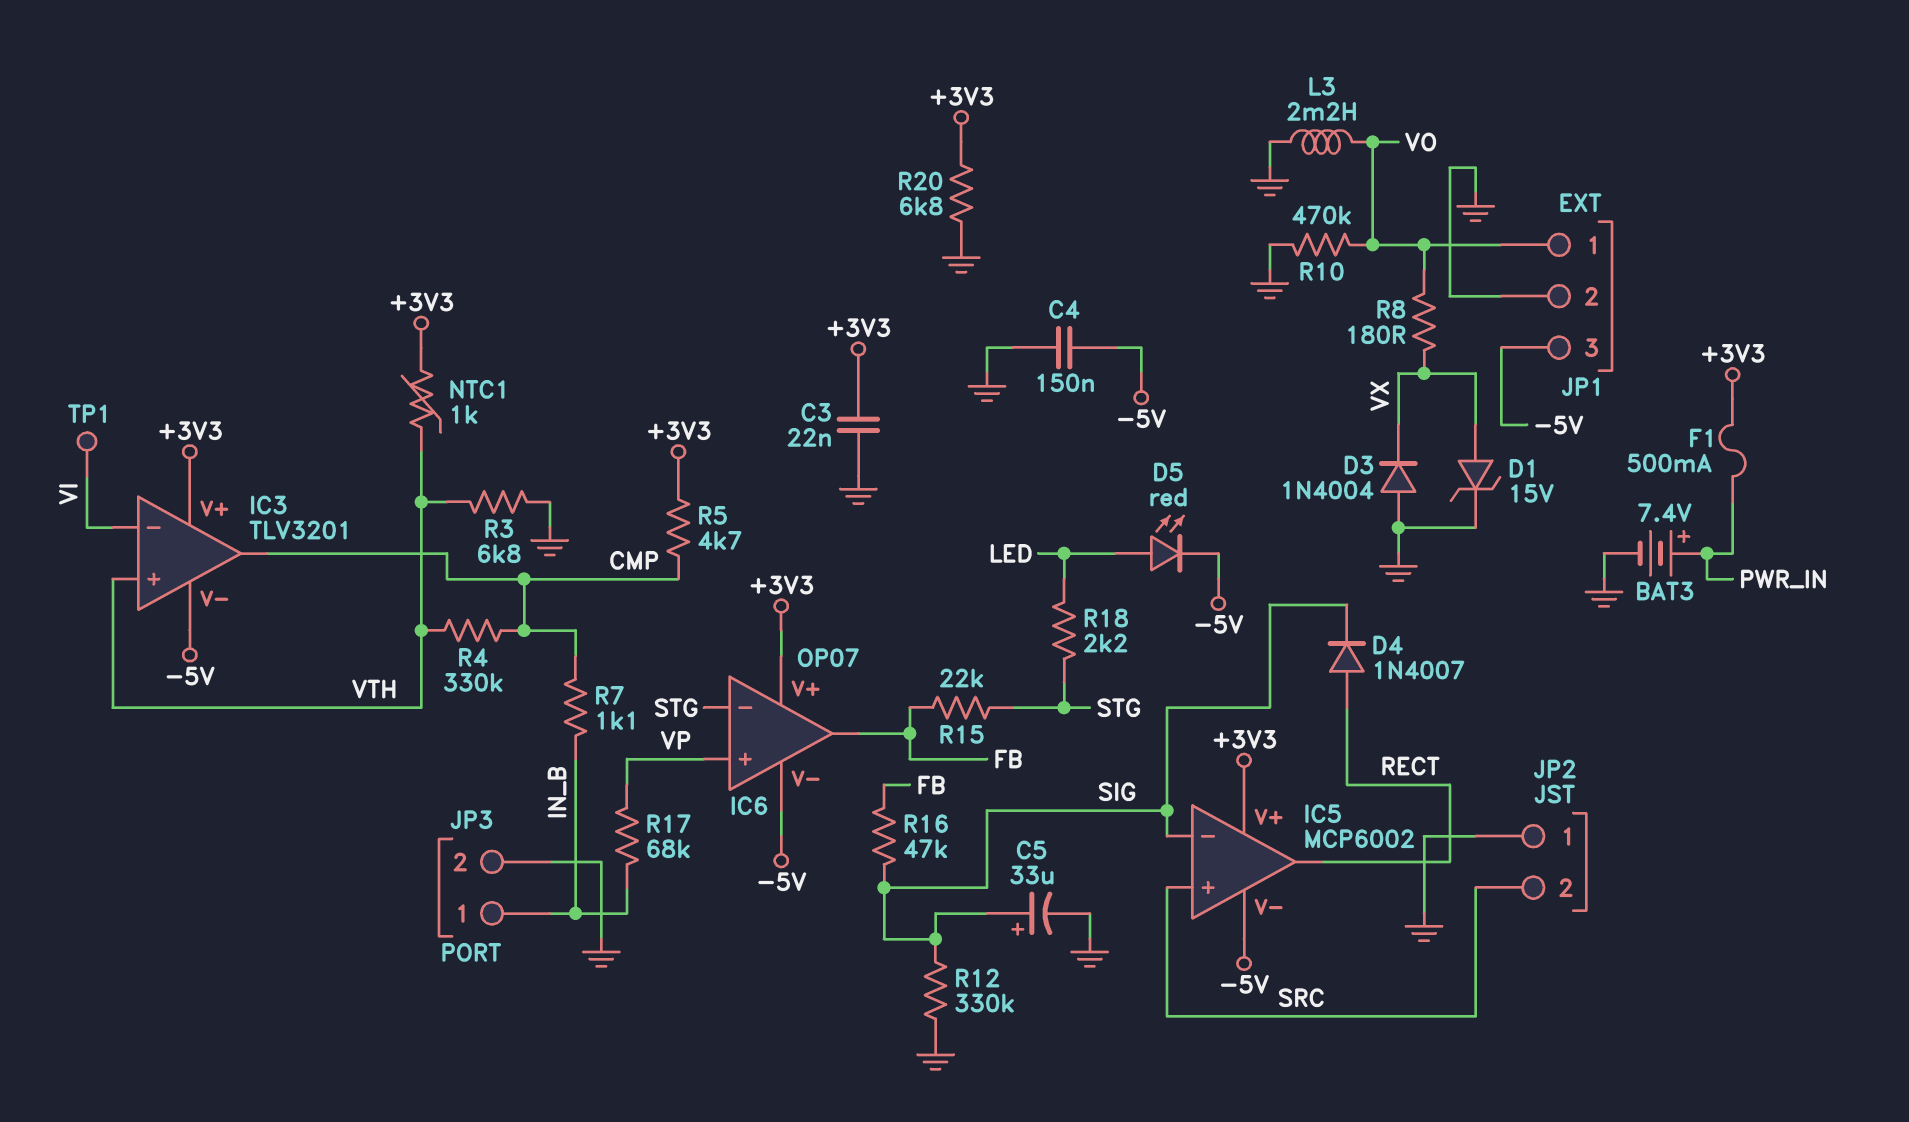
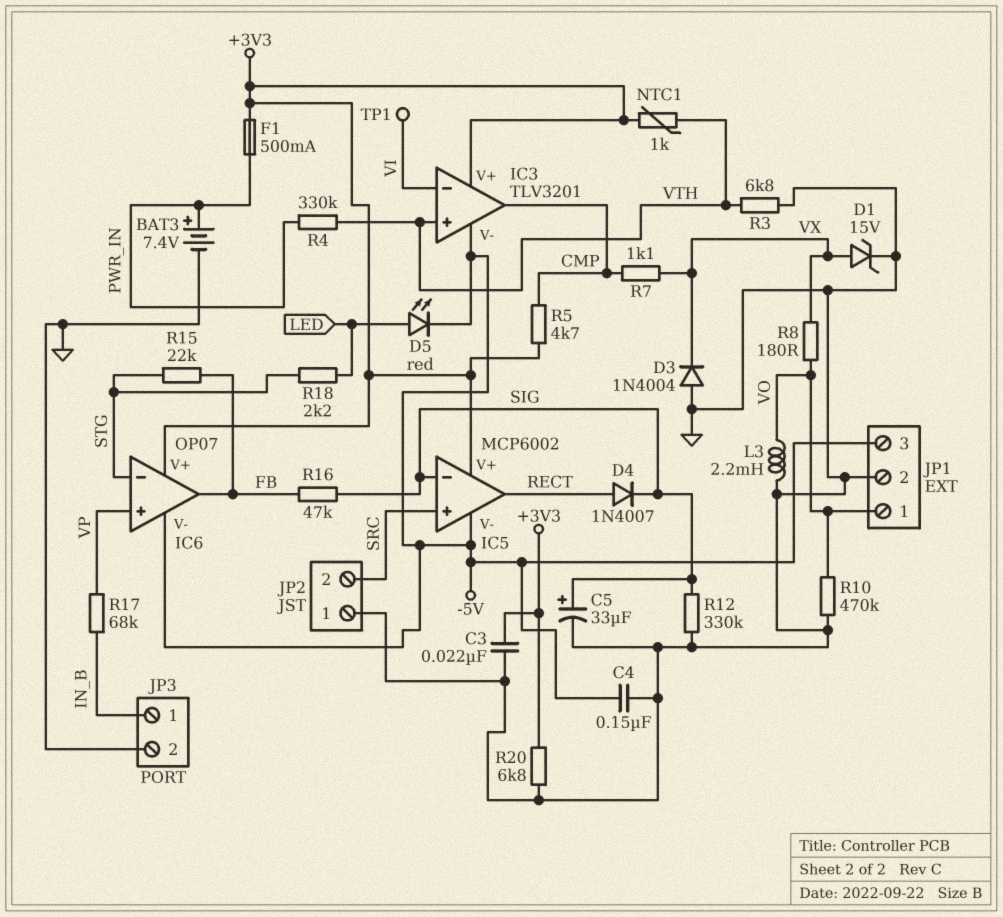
R4: 330k (CMP, VTH) -> 330k (PWR_IN, VTH)
R7: 1.1k (CMP, IN_B) -> 1.1k (CMP, VX)

